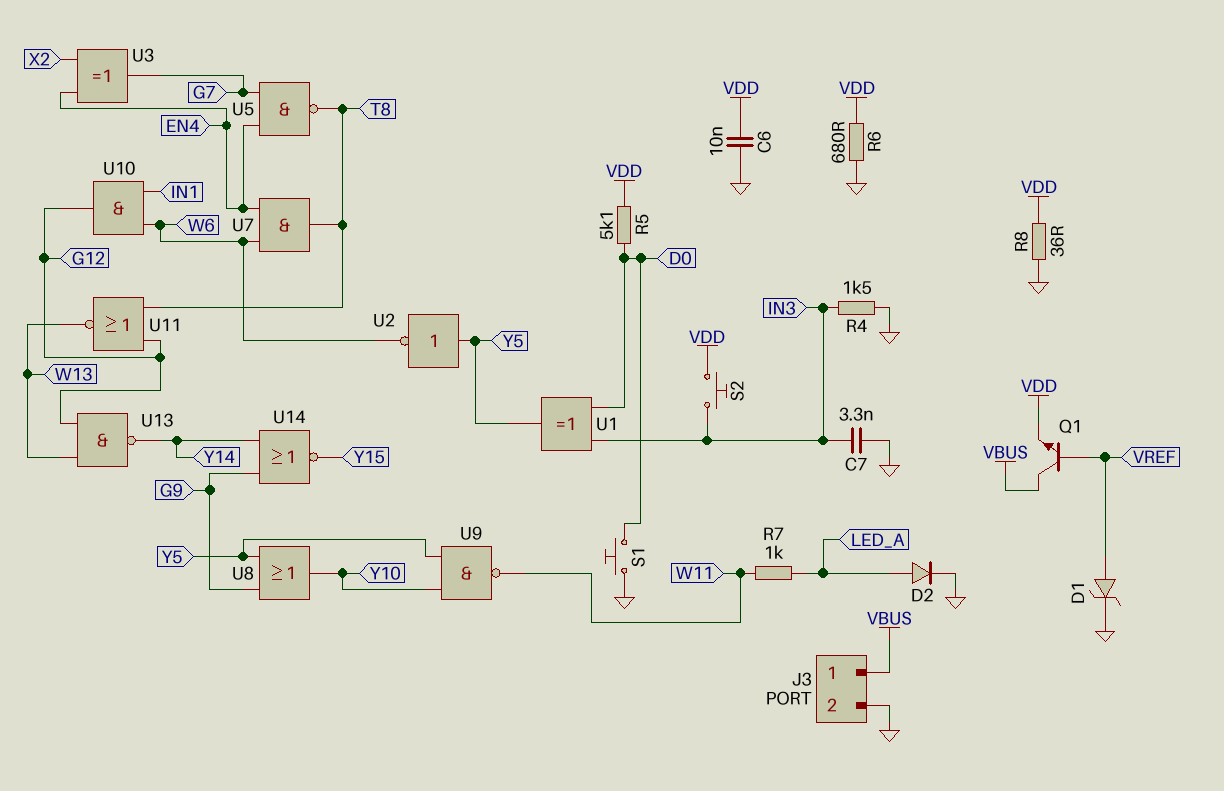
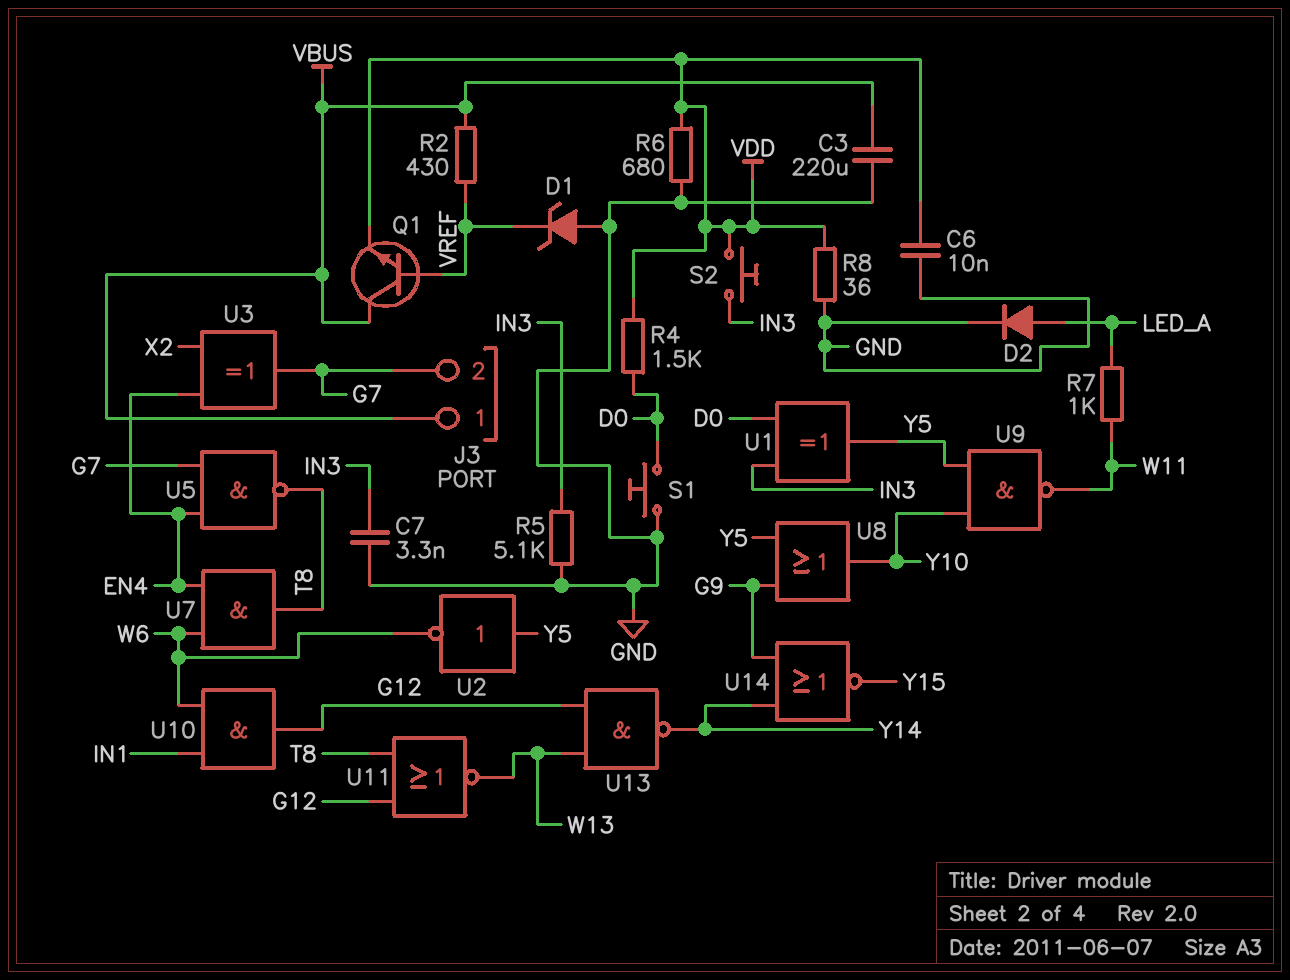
C3: none -> 220uF (GND, VBUS)
D1: zener (A VREF, K GND) -> zener (A GND, K VREF)
J3 pin 2: GND -> G7
R2: none -> 430 (VBUS, VREF)
R4: 1.5k (GND, IN3) -> 1.5k (D0, VDD)
R5: 5.1k (D0, VDD) -> 5.1k (GND, IN3)

